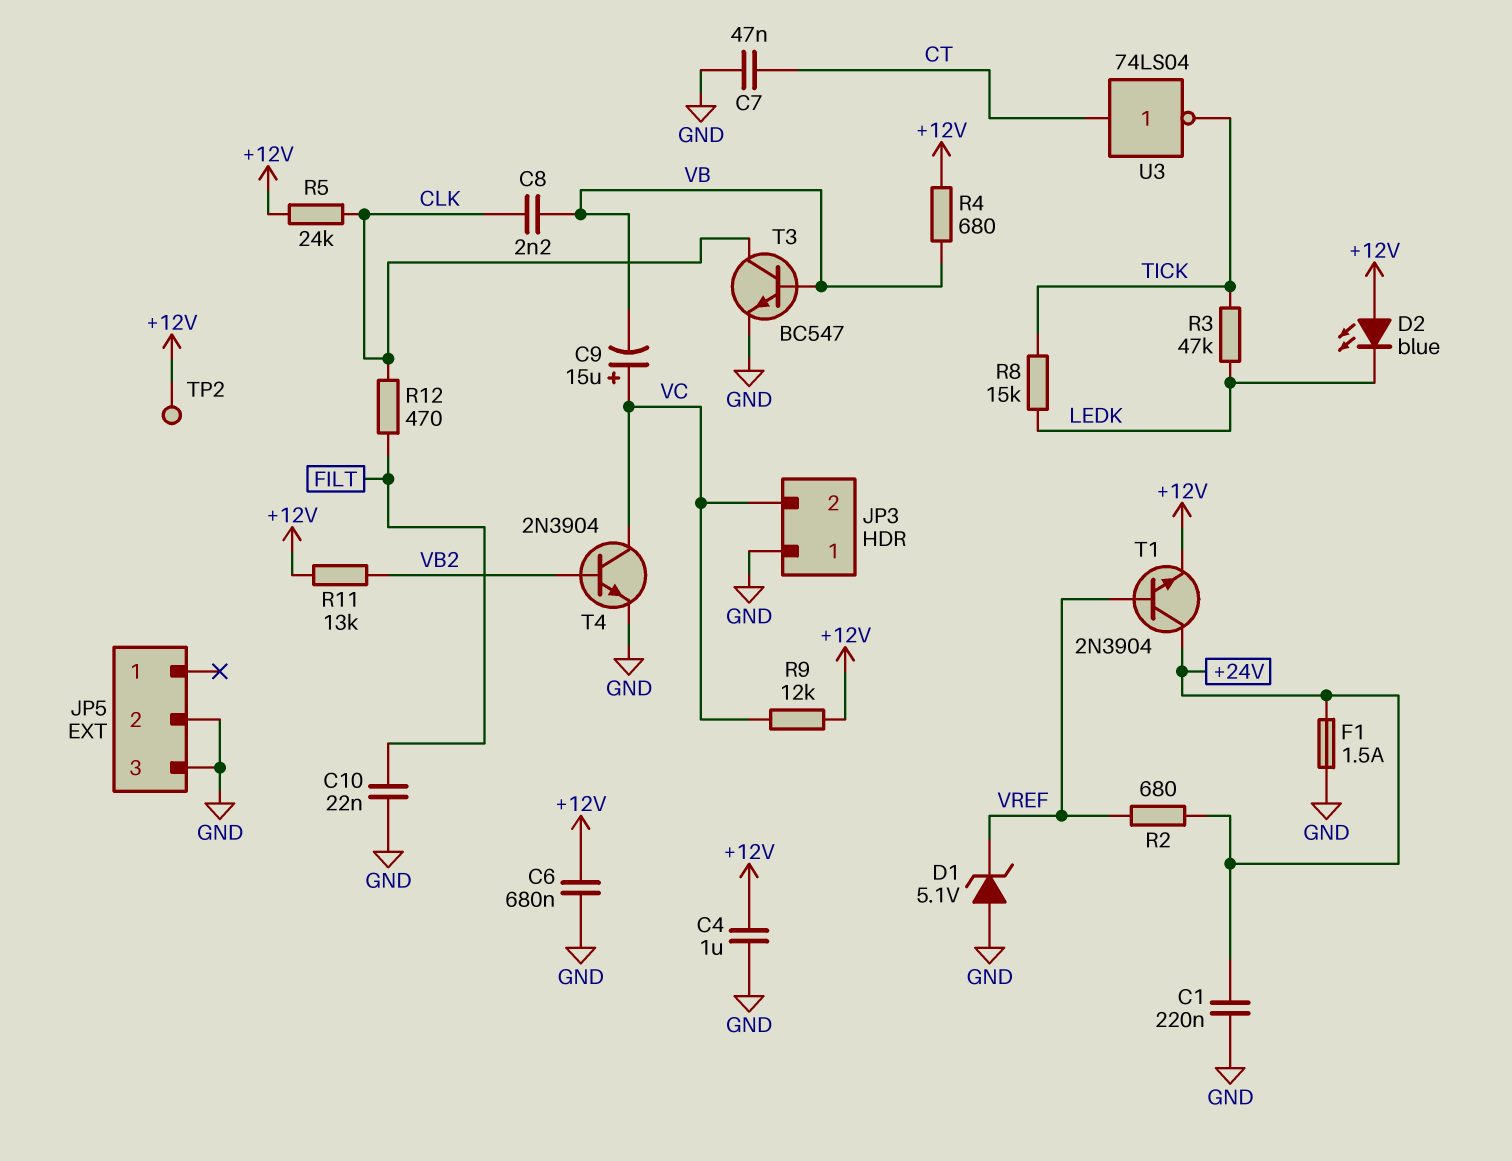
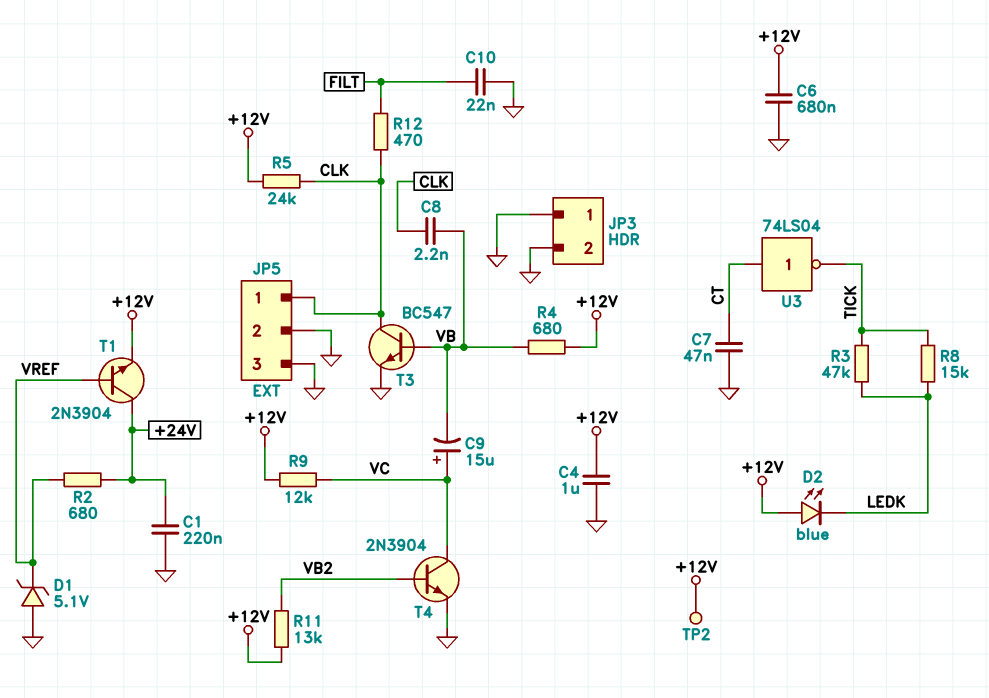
F1: 1.5A (+24V, GND) -> none
JP3 pin 2: VC -> GND
JP5 pin 1: none -> CLK

